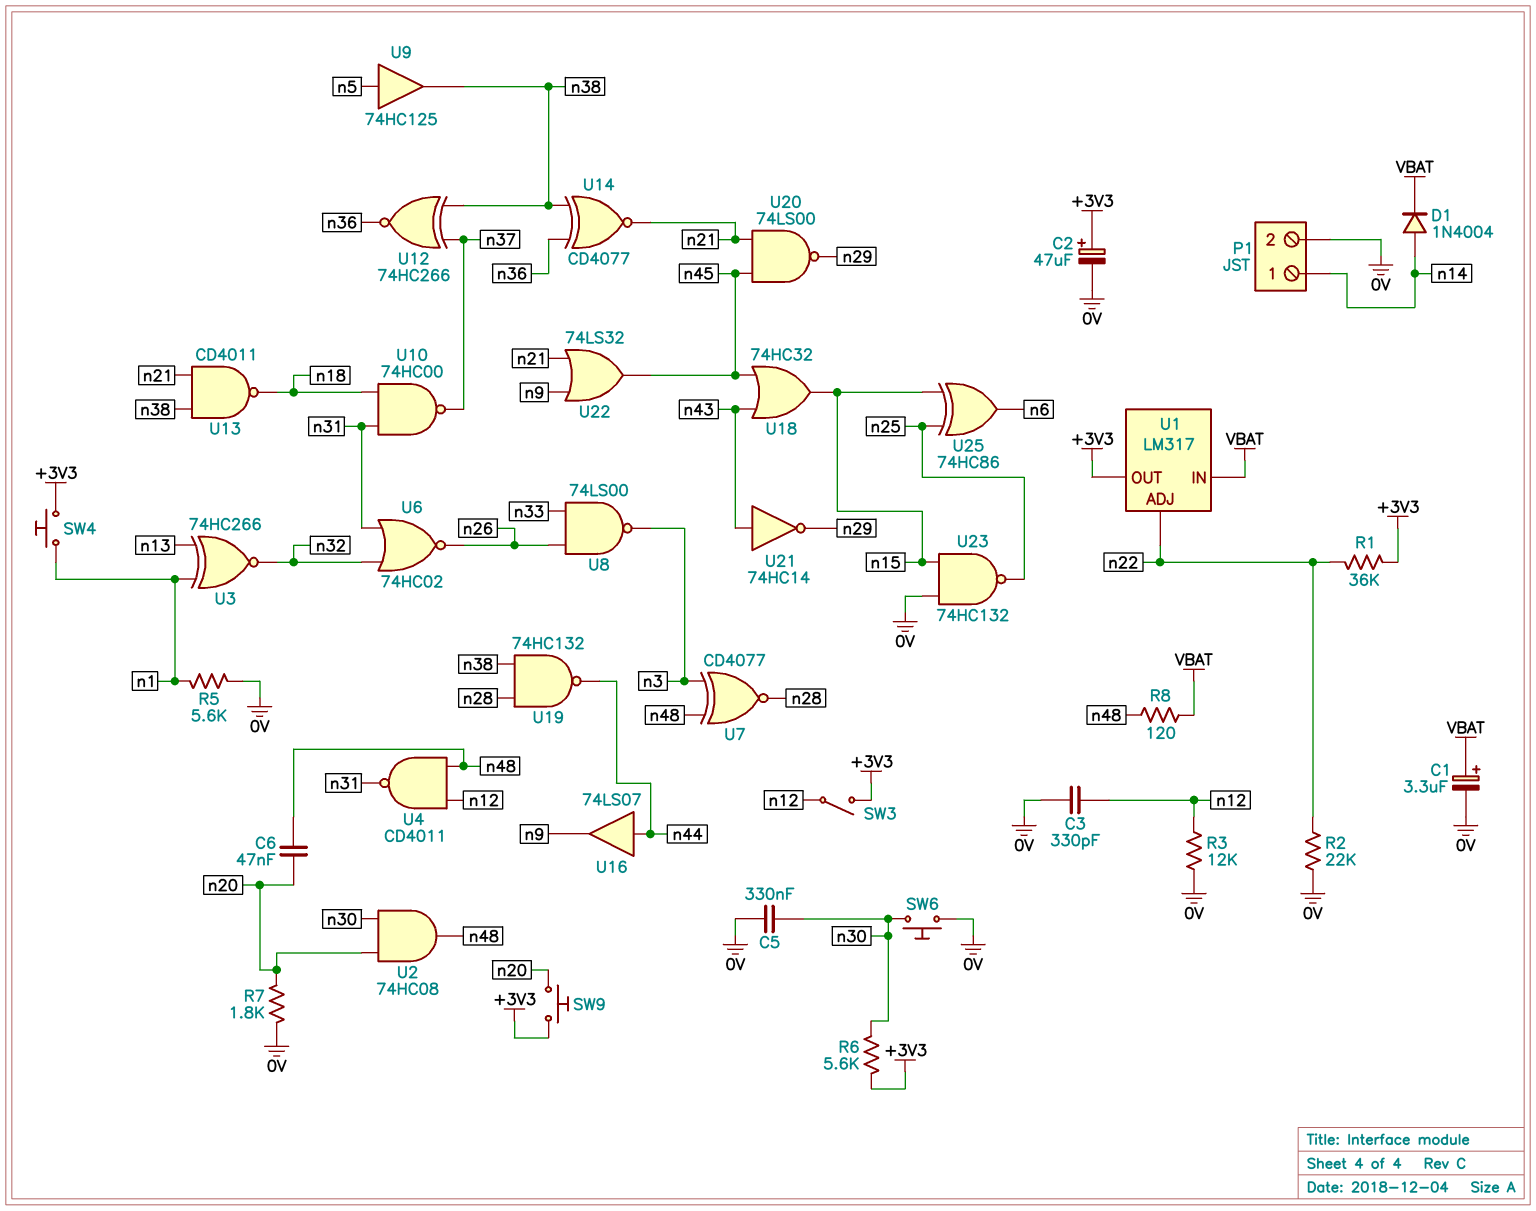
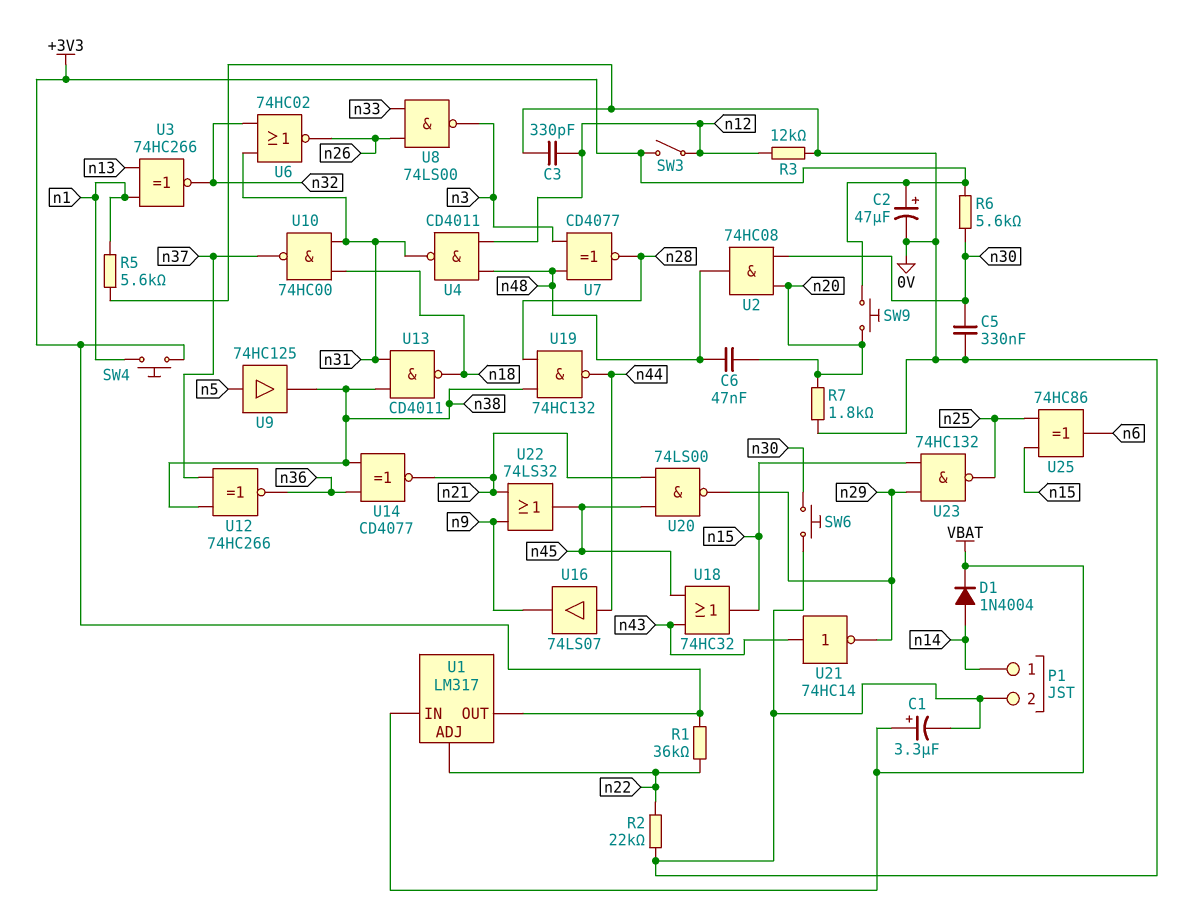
R8: 120 (VBAT, n48) -> none
U13: NAND CD4011 (in n21, in n38, out n18) -> NAND CD4011 (in n31, in n38, out n18)
U23: NAND 74HC132 (in 0V, in n15, out n25) -> NAND 74HC132 (in n15, in n29, out n25)

